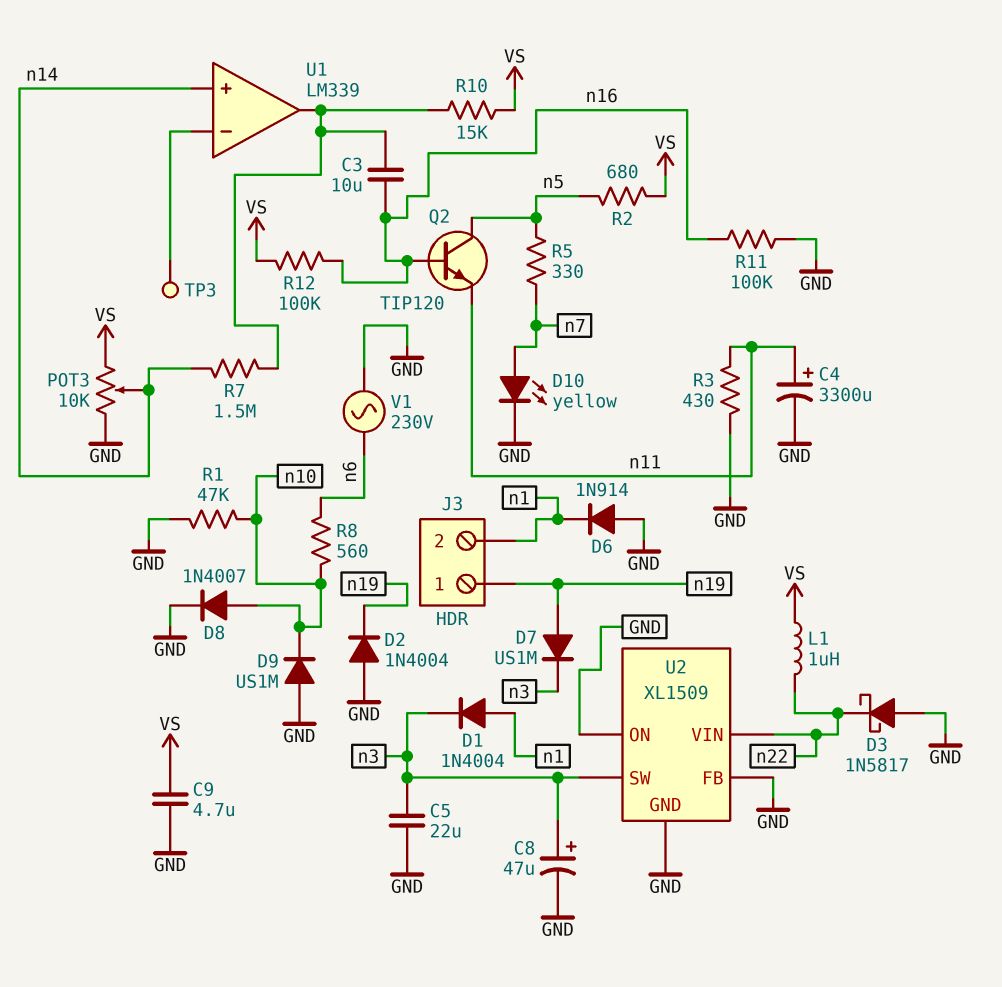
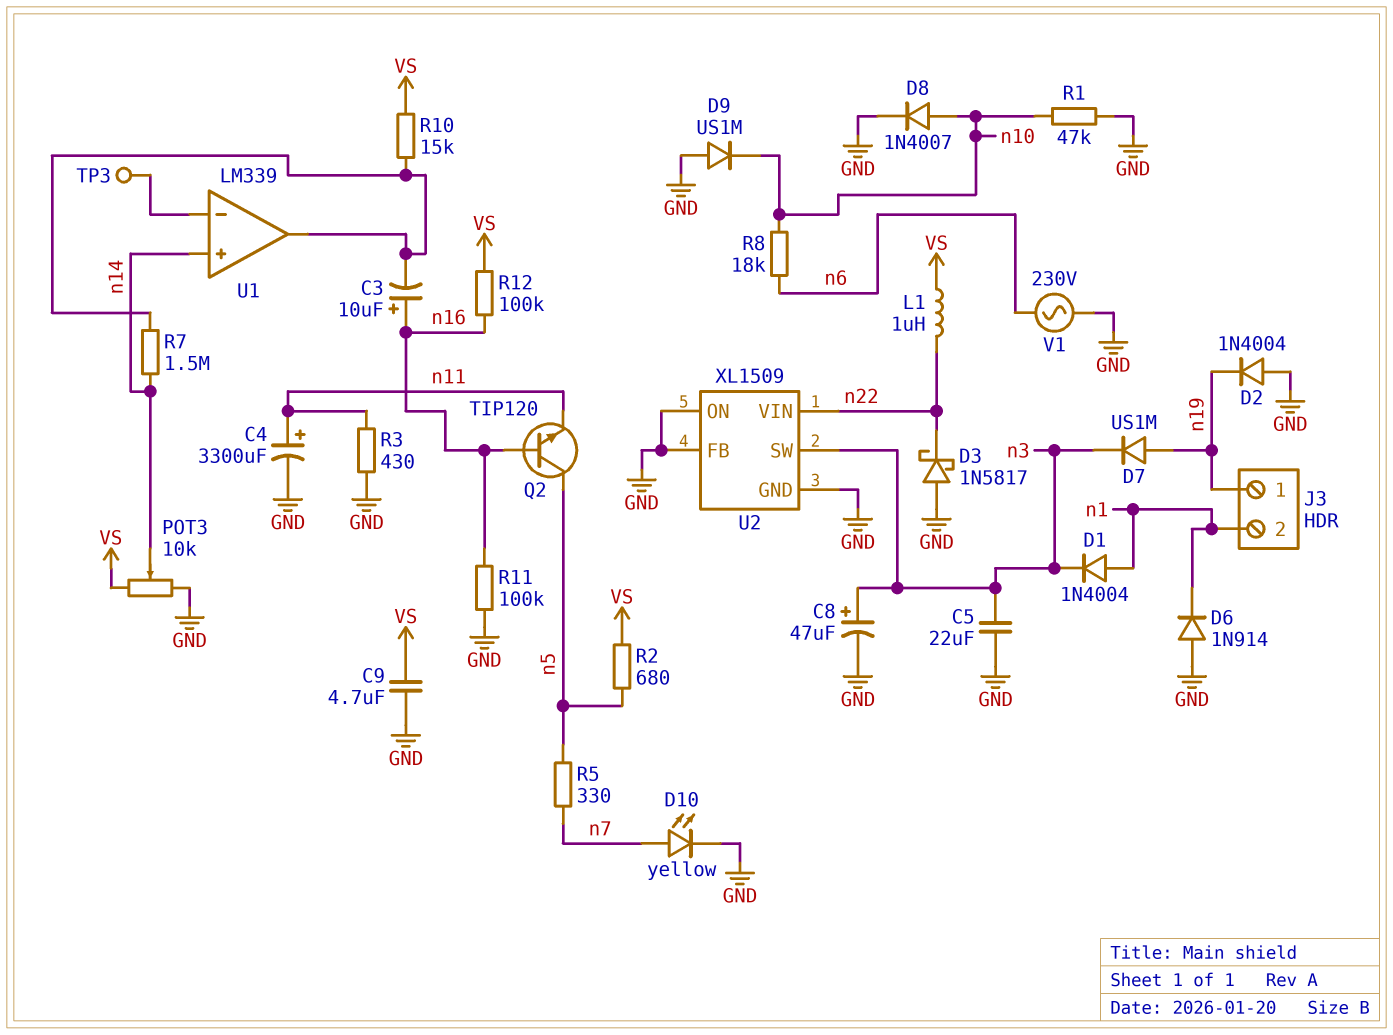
C3: 10uF (U1/out, n16) -> 10uF (plus n16, minus U1/out)
R8: 560 (n6, n10) -> 18k (n6, n10)

